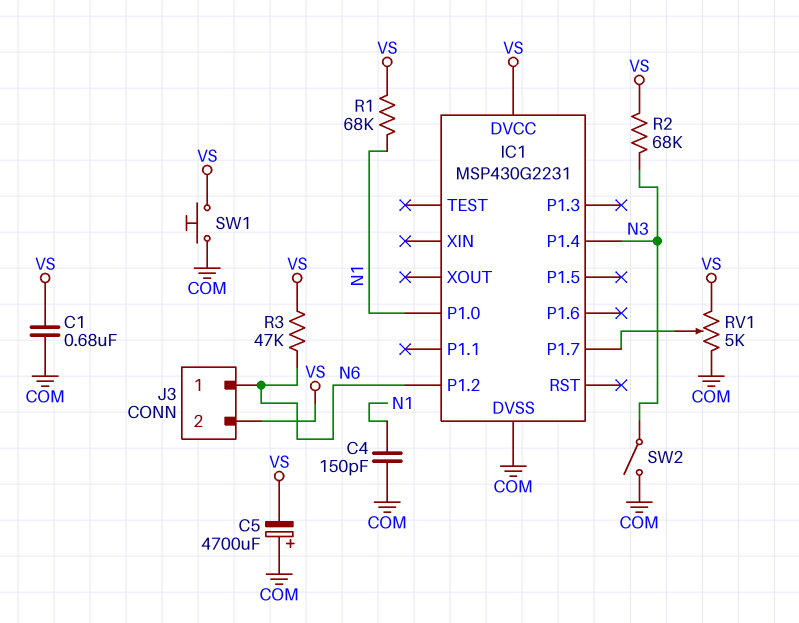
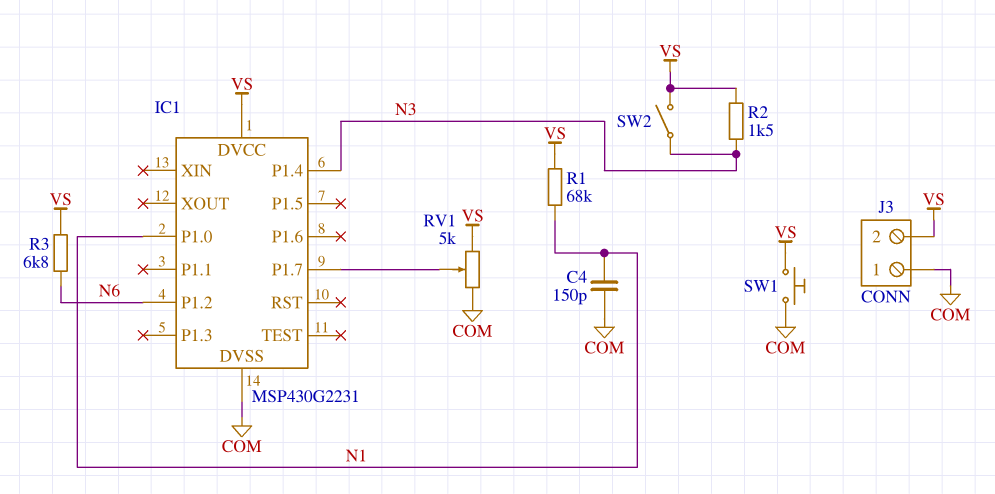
C1: 680nF (COM, VS) -> none
C5: 4700uF (plus COM, minus VS) -> none
J3 pin 1: N6 -> COM
R2: 68k (N3, VS) -> 1.5k (N3, VS)
R3: 47k (N6, VS) -> 6.8k (N6, VS)
SW2: switch (COM, N3) -> switch (N3, VS)

